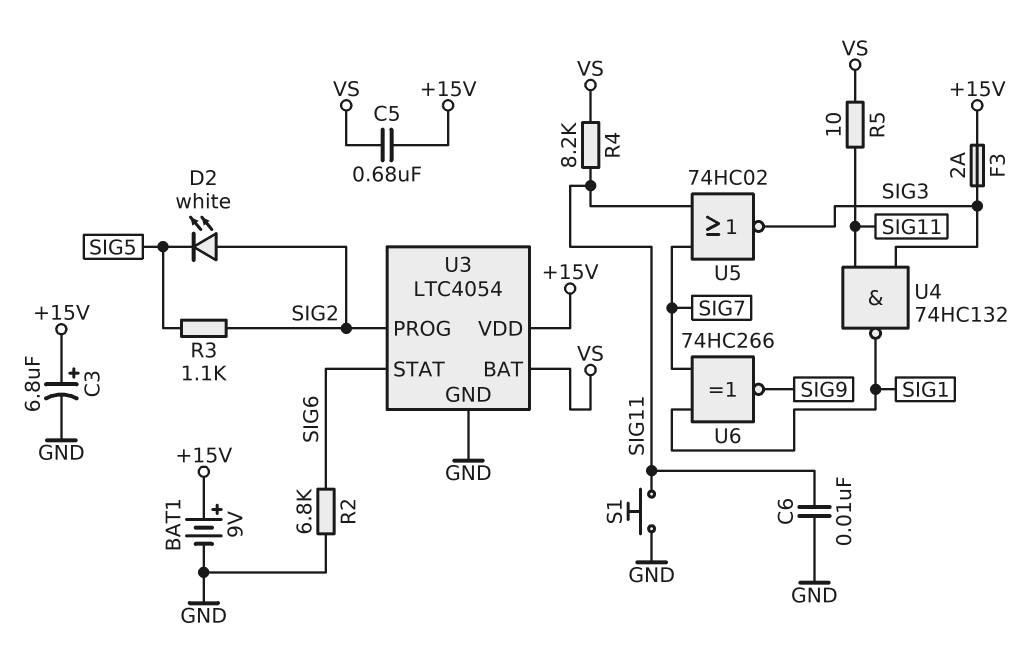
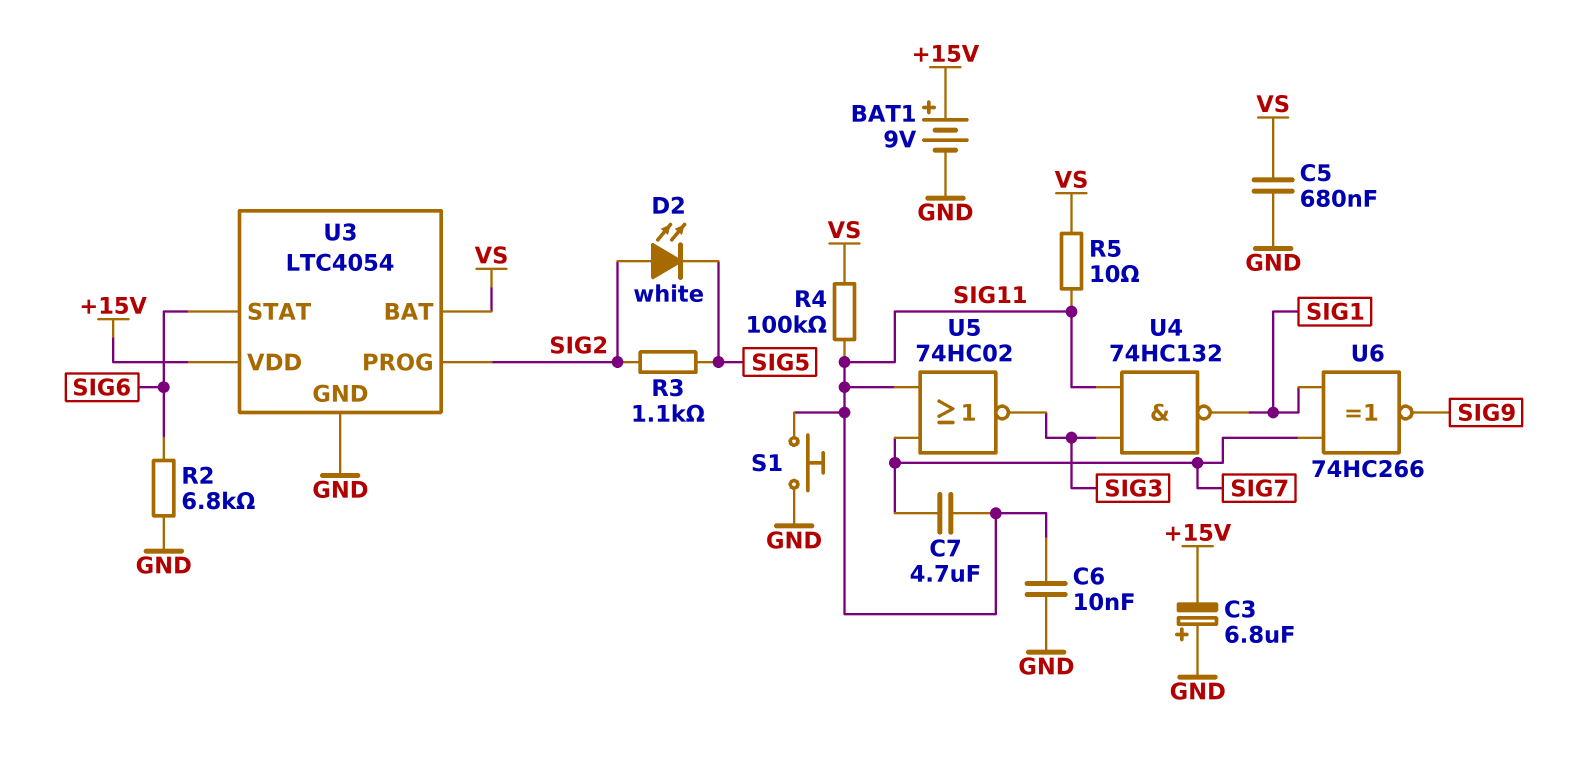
C3: 6.8uF (plus +15V, minus GND) -> 6.8uF (plus GND, minus +15V)
C5: 680nF (+15V, VS) -> 680nF (GND, VS)
C7: none -> 4.7uF (SIG7, SIG11)
F3: 2A (+15V, SIG3) -> none
R4: 8.2k (SIG11, VS) -> 100k (SIG11, VS)

